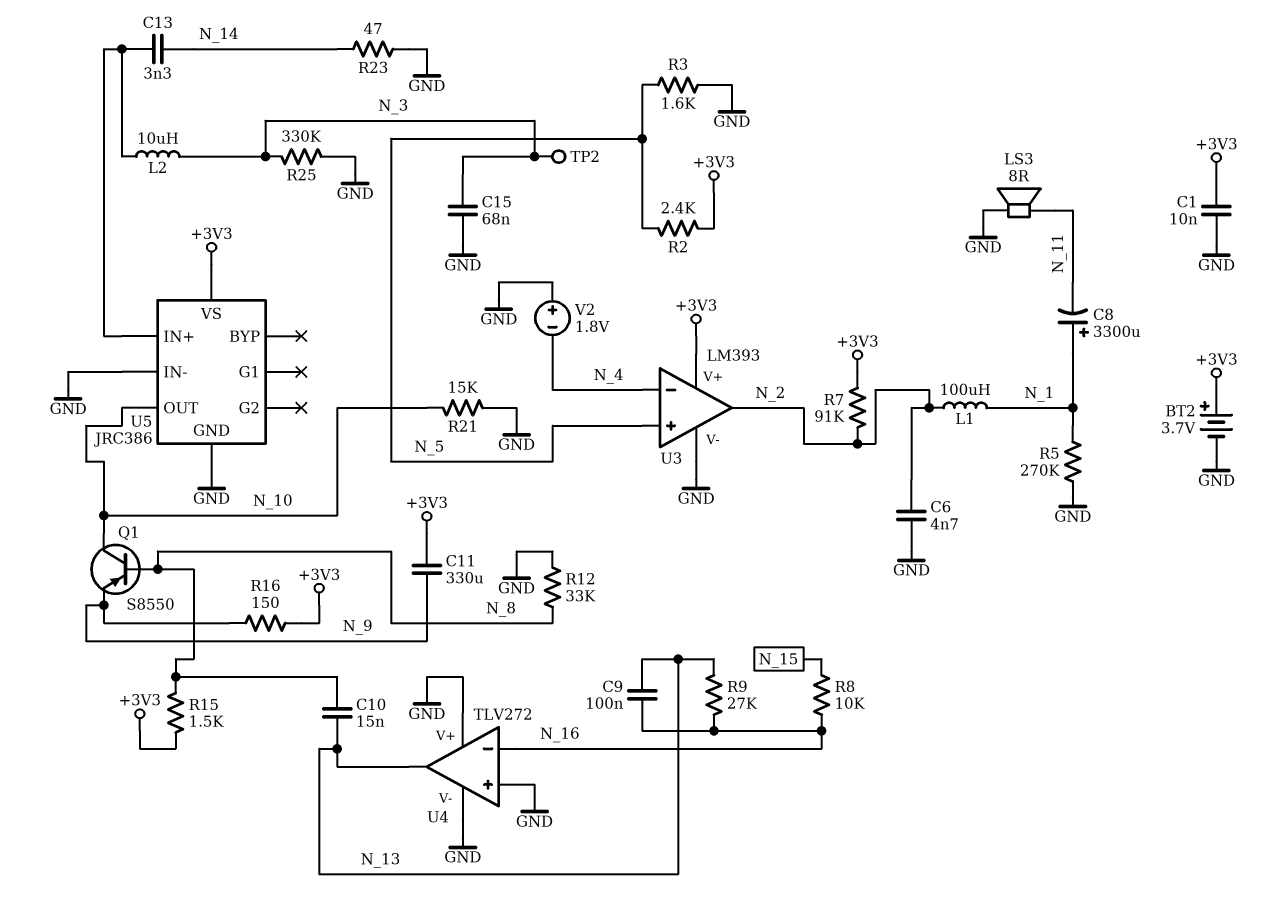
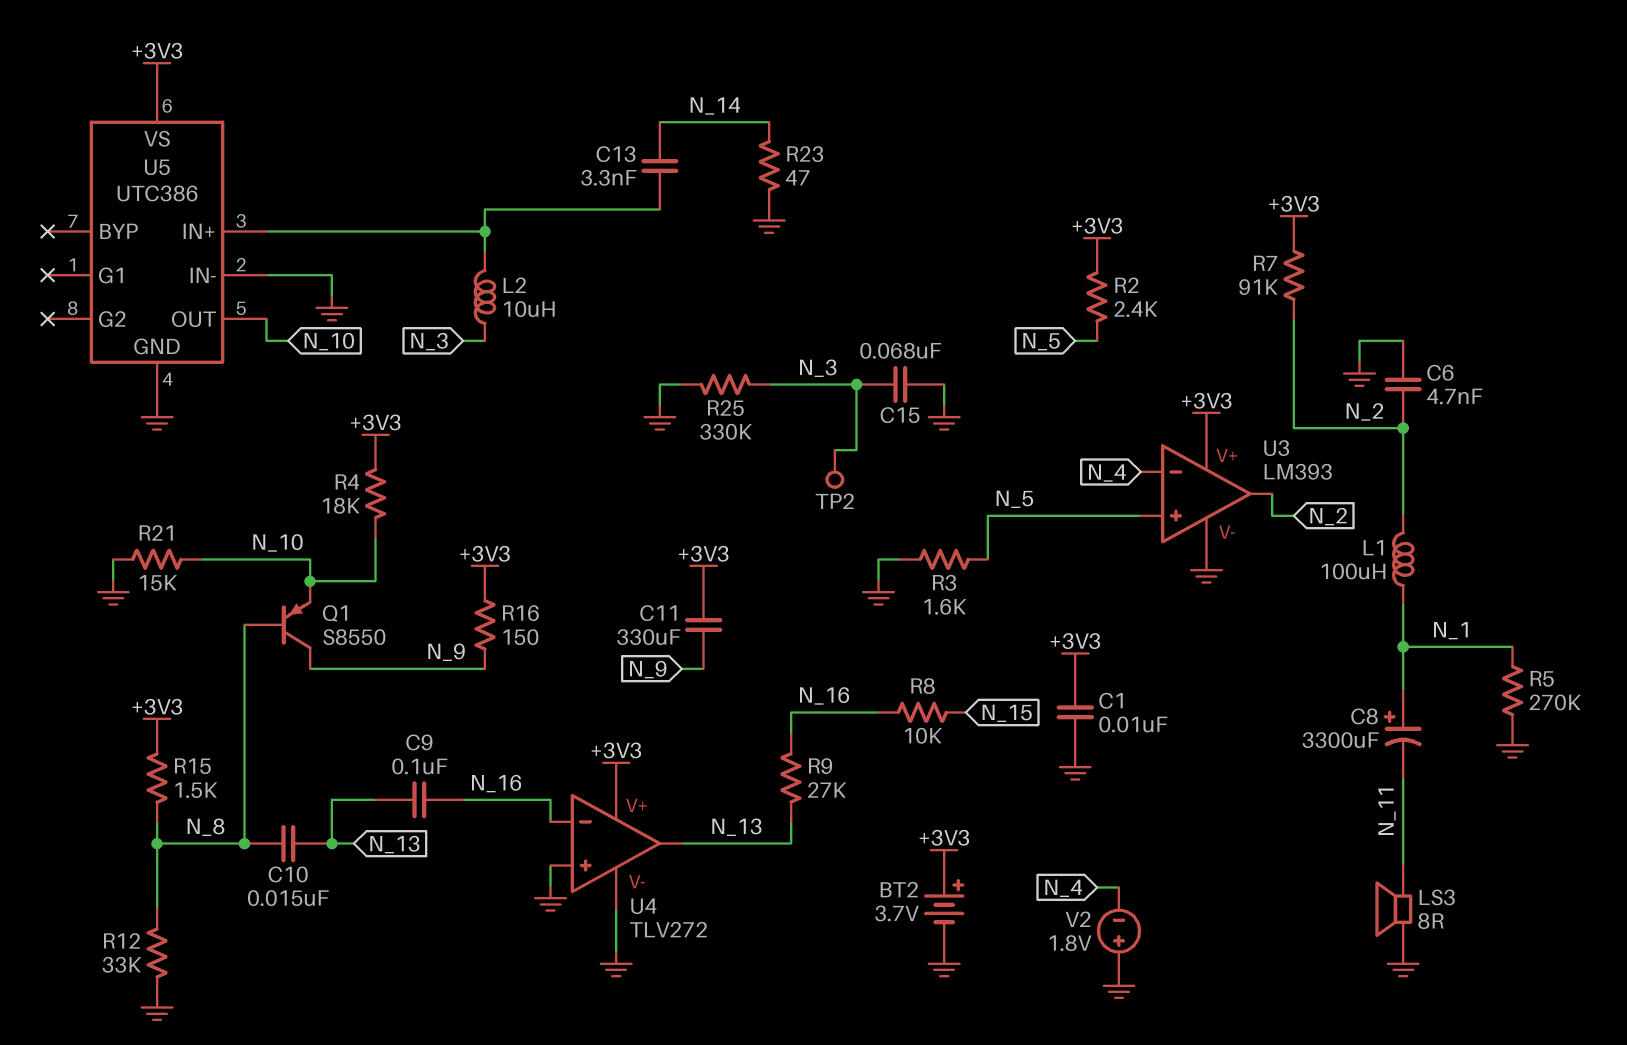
Q1: PNP S8550 (B N_8, C N_10, E N_9) -> PNP S8550 (B N_8, C N_9, E N_10)
R4: none -> 18k (+3V3, N_10)
U4 pin V+: GND -> +3V3
U5: JRC386 -> UTC386

